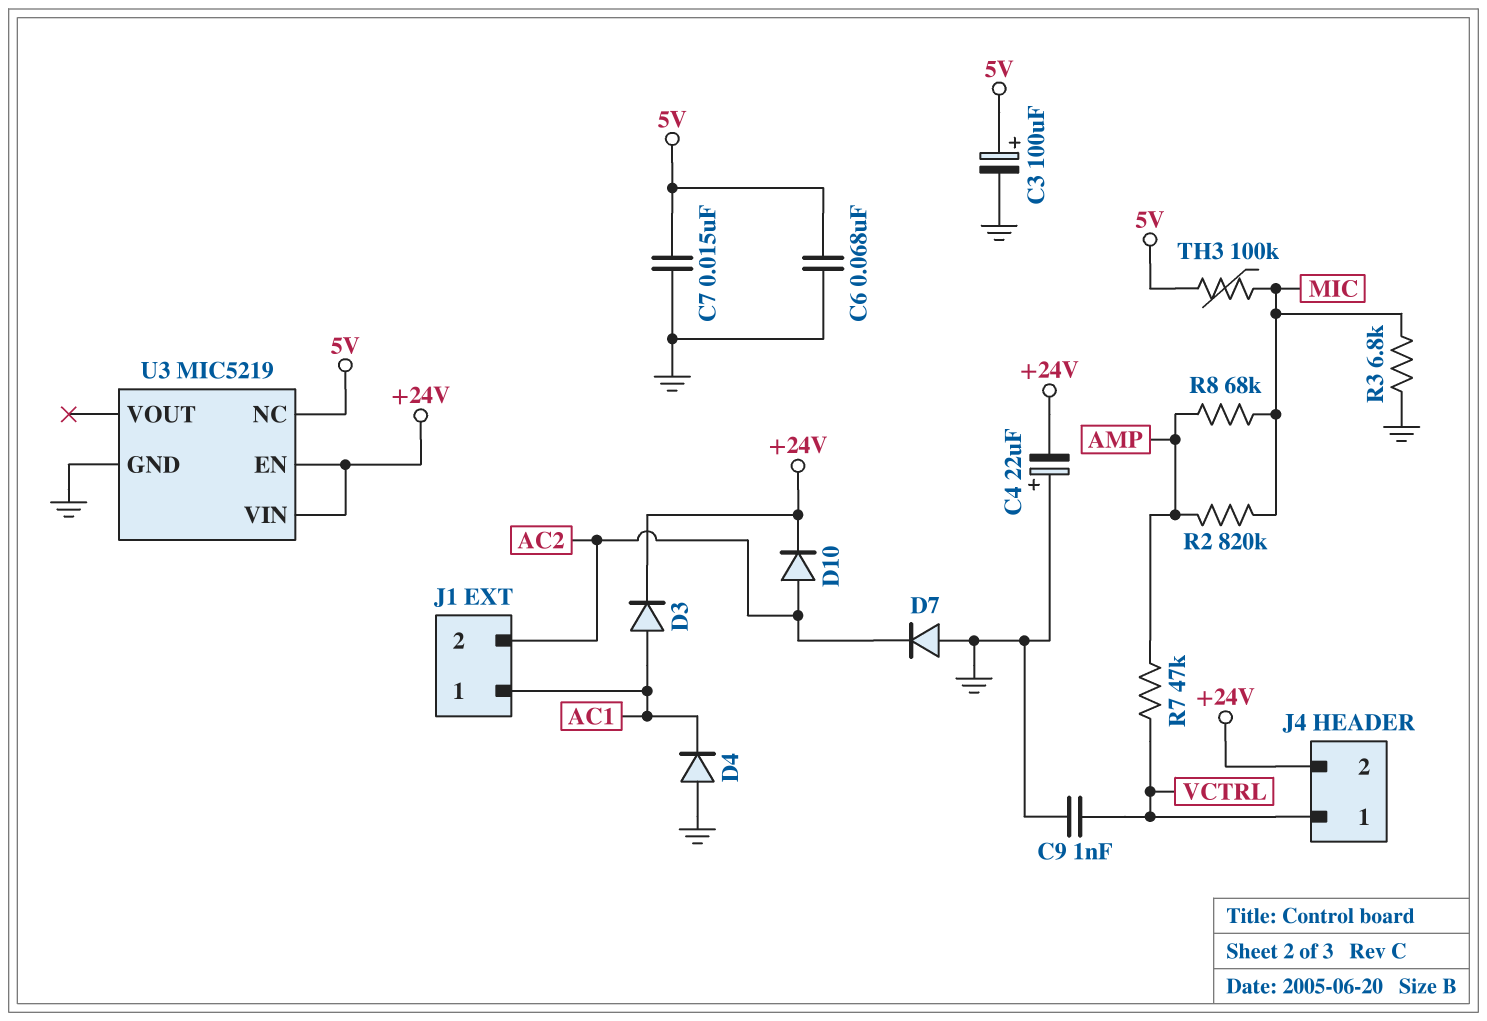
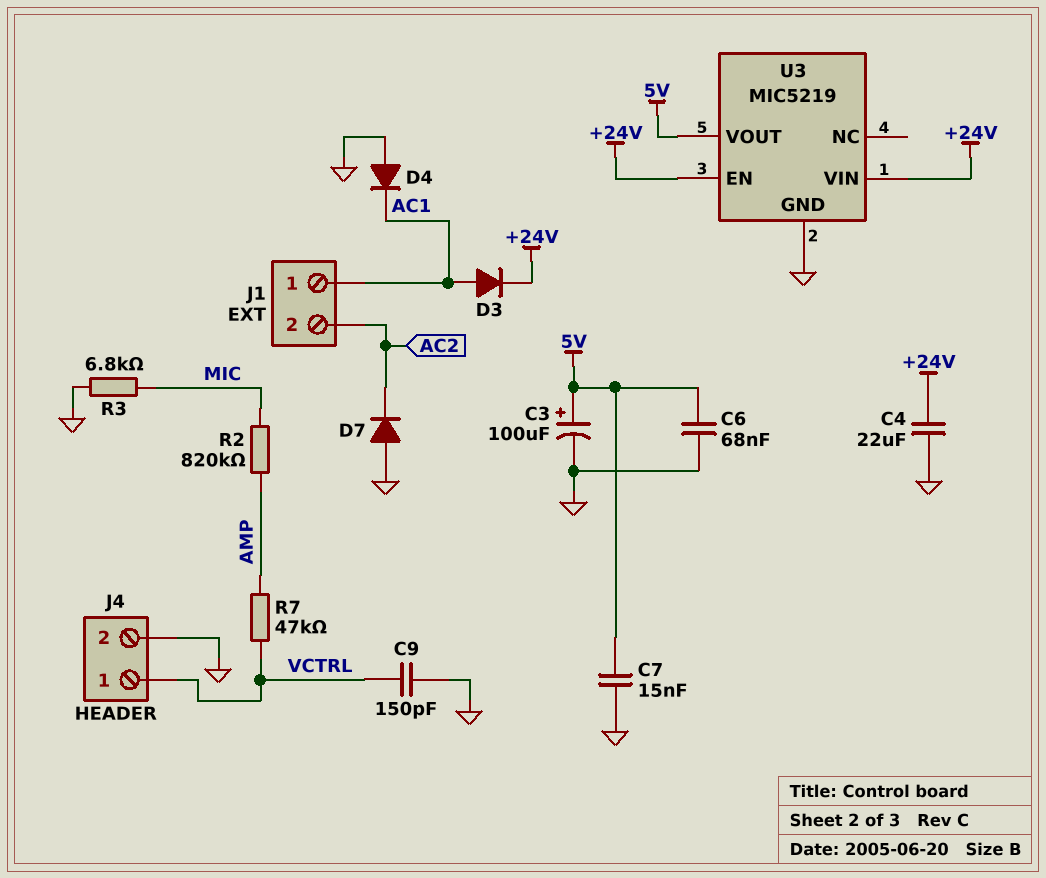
C4: 22uF (plus GND, minus +24V) -> 22uF (+24V, GND)
C9: 1nF (GND, VCTRL) -> 150pF (GND, VCTRL)
D10: diode (A AC2, K +24V) -> none
J4 pin 2: +24V -> GND
R8: 68k (AMP, MIC) -> none
TH3: 100k (5V, MIC) -> none
U3 pin NC: 5V -> none
U3 pin VOUT: none -> 5V

